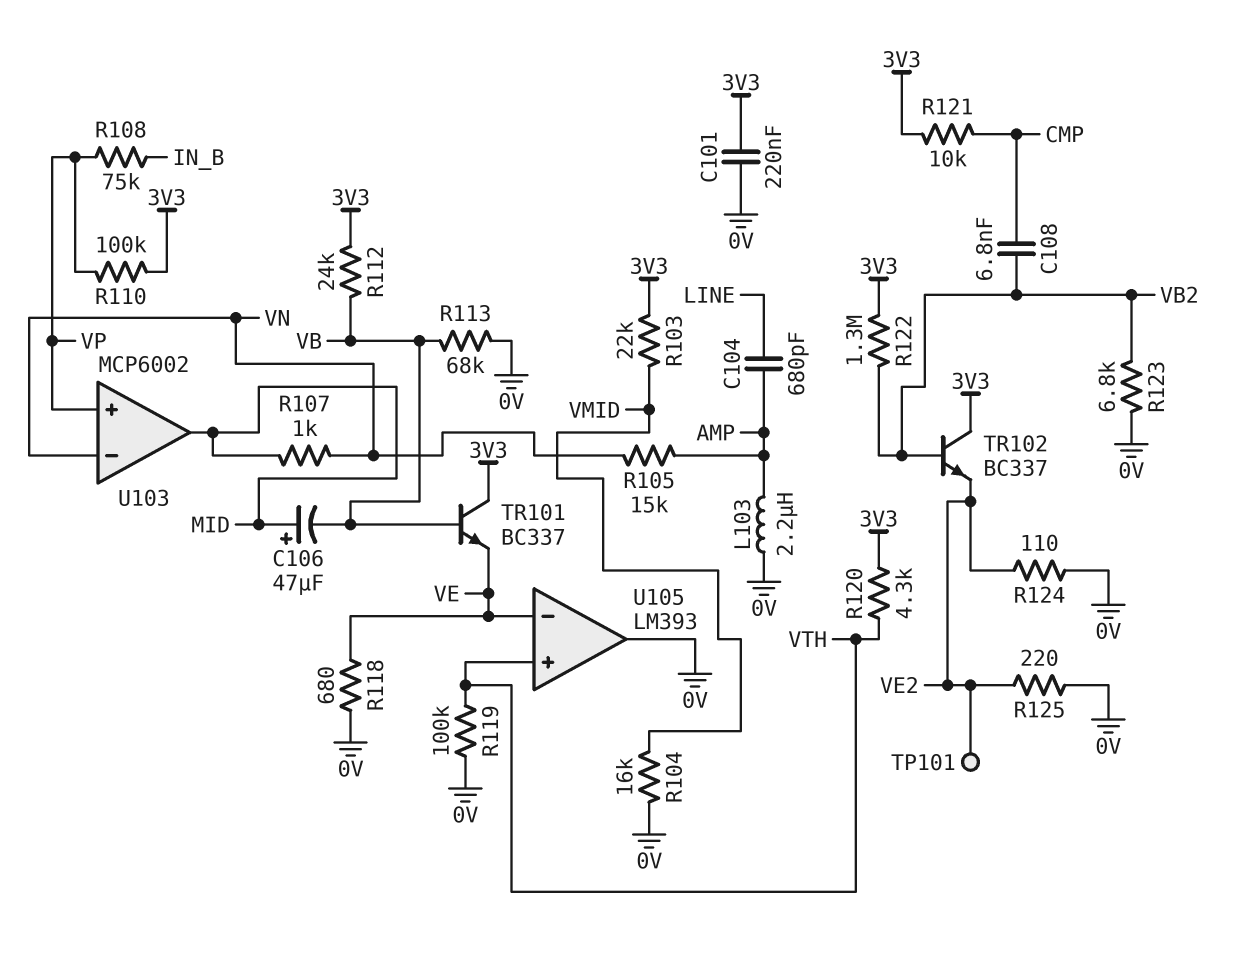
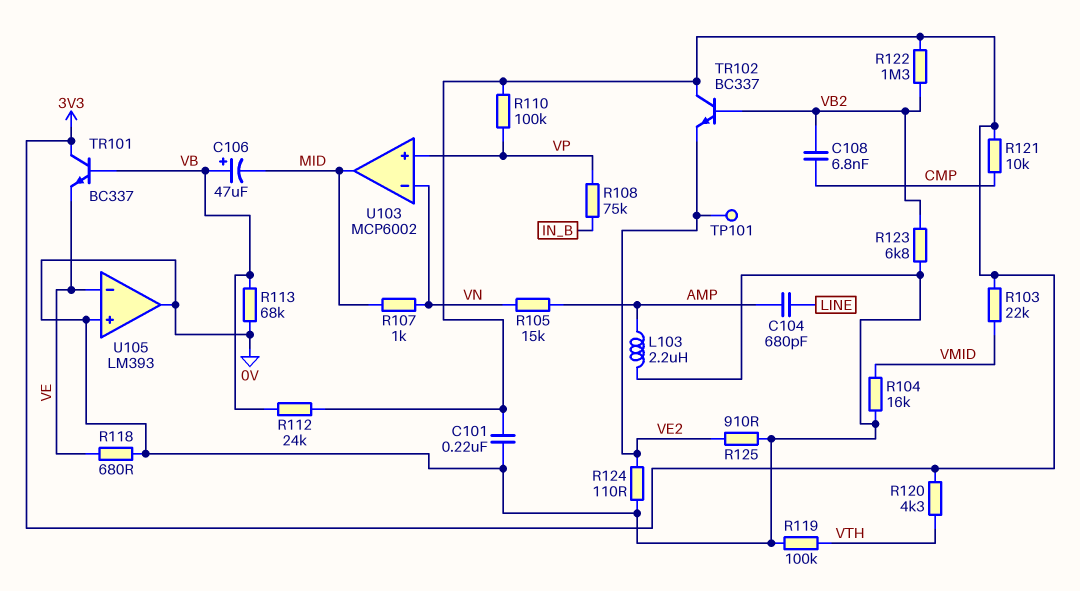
C106: 47uF (plus MID, minus VB) -> 47uF (plus VB, minus MID)
R125: 220 (0V, VE2) -> 910 (0V, VE2)
U105 pin in+: VTH -> 0V

